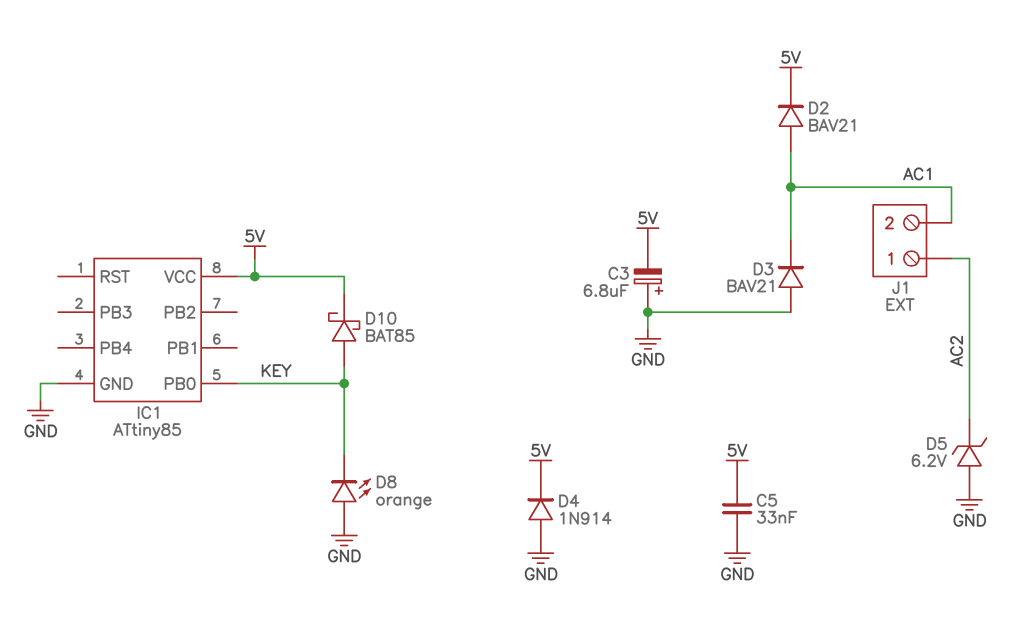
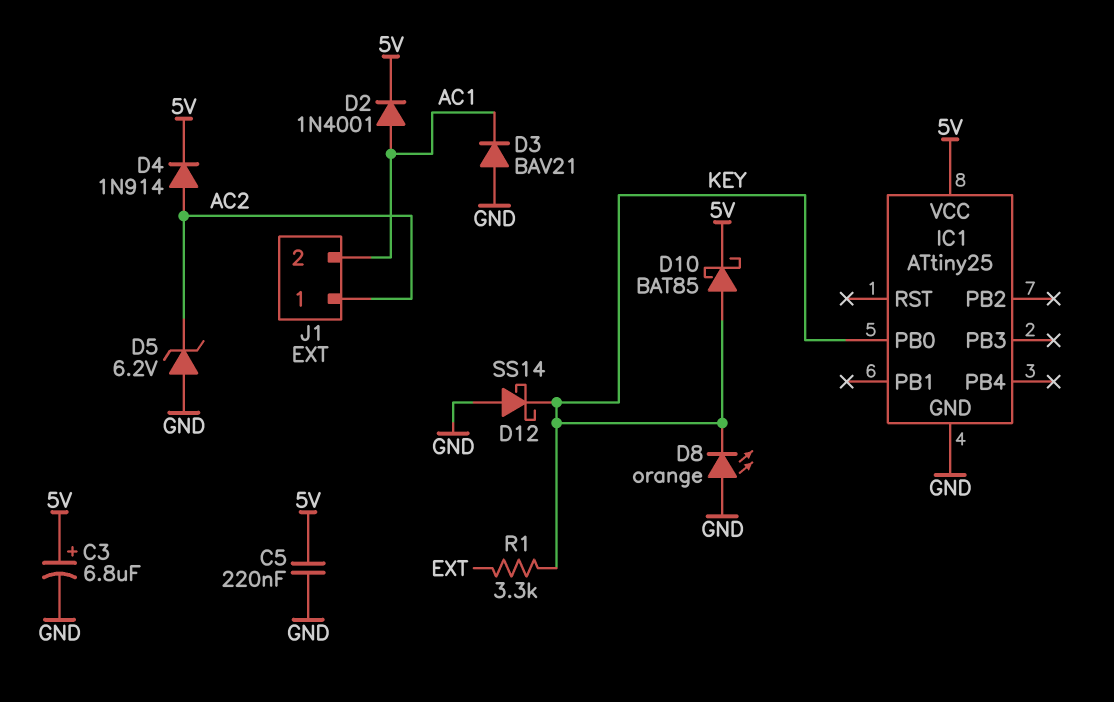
C3: 6.8uF (plus GND, minus 5V) -> 6.8uF (plus 5V, minus GND)
C5: 33nF (5V, GND) -> 220nF (5V, GND)
D2: diode BAV21 (A AC1, K 5V) -> diode 1N4001 (A AC1, K 5V)
D4: diode 1N914 (A GND, K 5V) -> diode 1N914 (A AC2, K 5V)
D12: none -> schottky SS14 (A GND, K KEY)
IC1: ATtiny85 -> ATtiny25
R1: none -> 3.3k (EXT, KEY)

